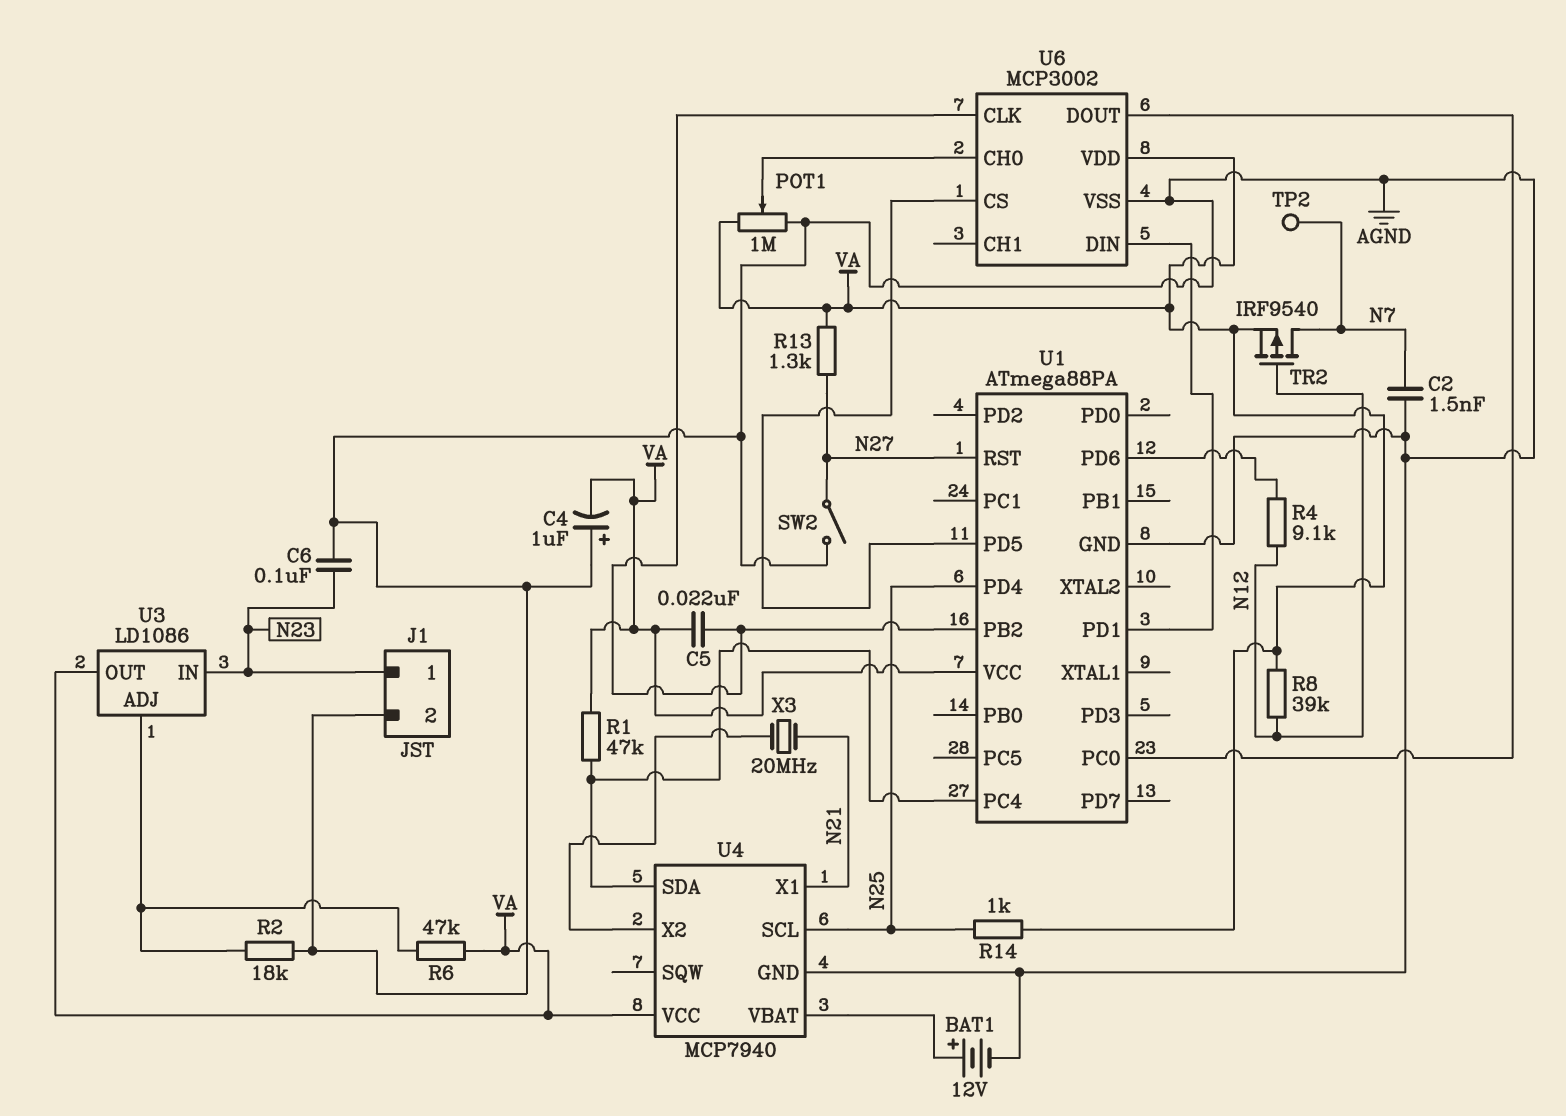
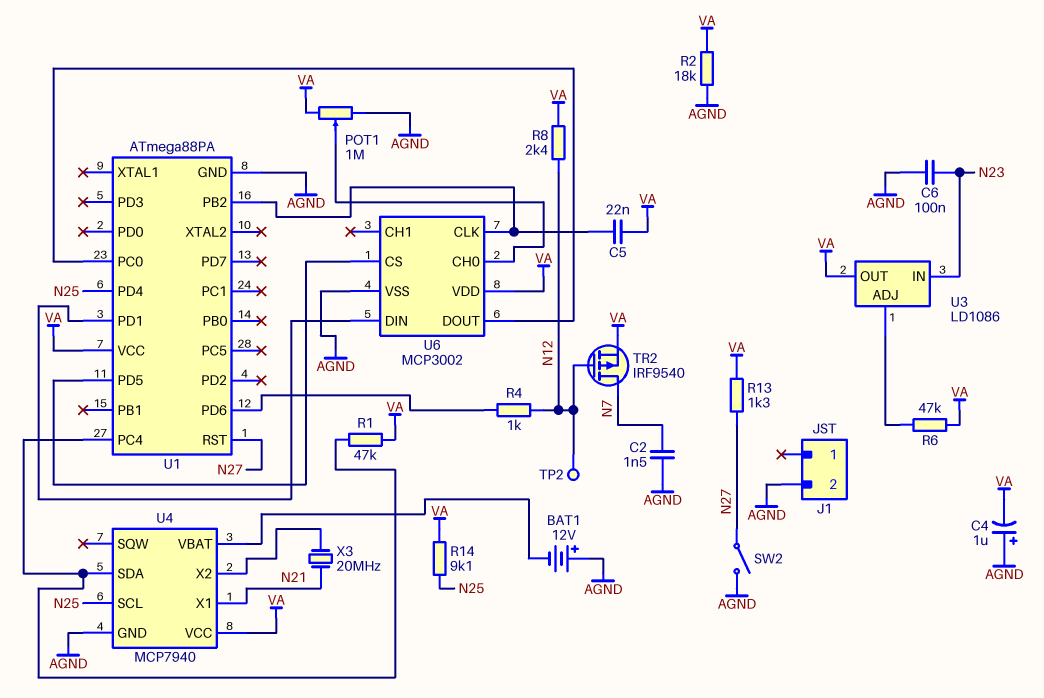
BAT1: 12V (plus U4/VBAT, minus AGND) -> 12V (plus AGND, minus U4/VBAT)
J1 pin 1: N23 -> none
R2: 18k (AGND, U3/ADJ) -> 18k (AGND, VA)
R4: 9.1k (N12, U1/PD6) -> 1k (N12, U1/PD6)
R8: 39k (N12, VA) -> 2.4k (N12, VA)
R14: 1k (N25, VA) -> 9.1k (N25, VA)
TP2: test point (N7) -> test point (N12)

